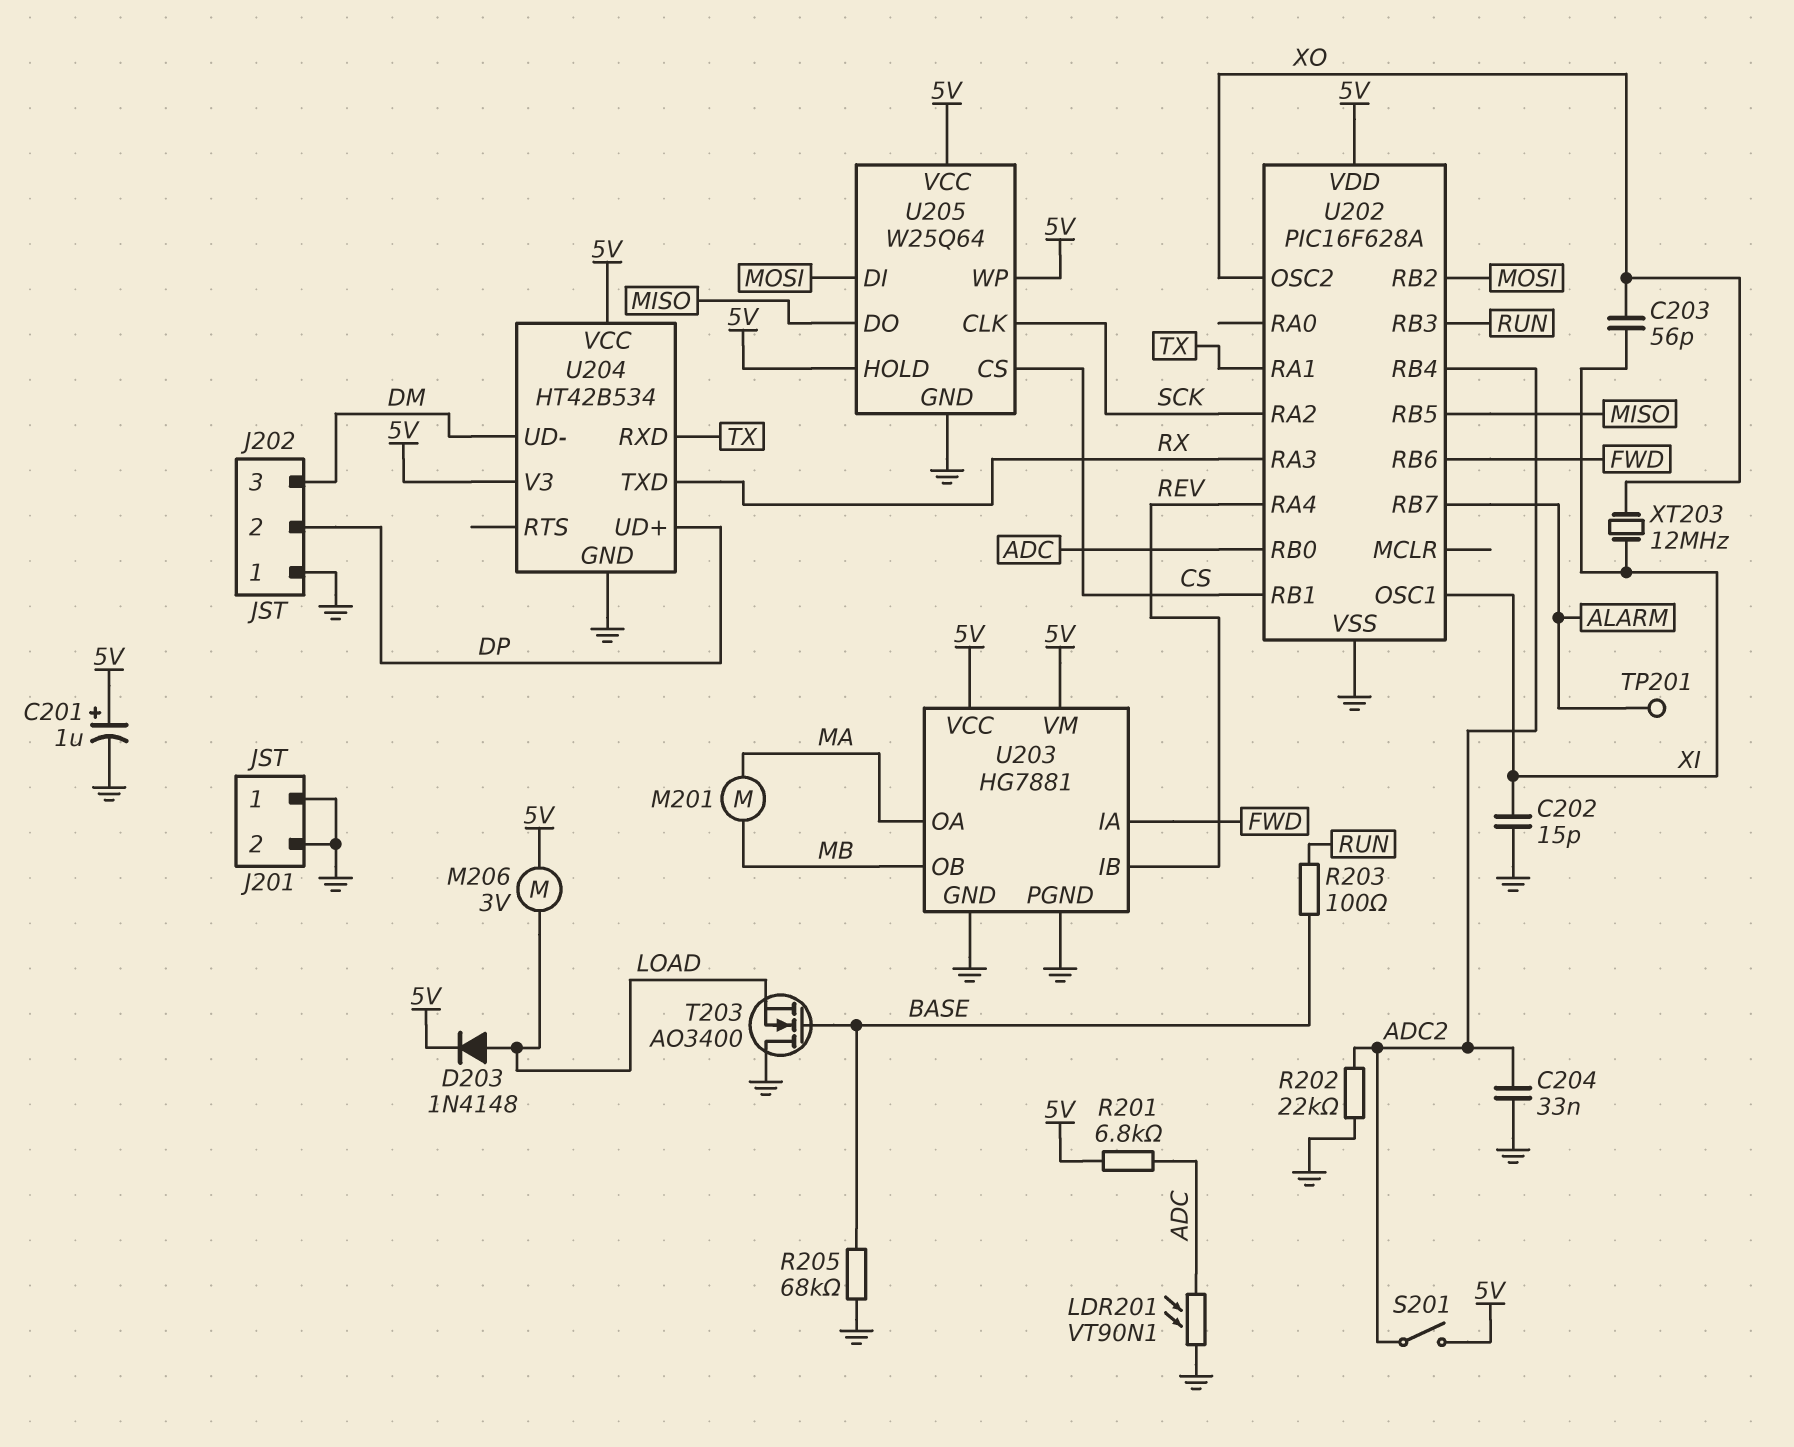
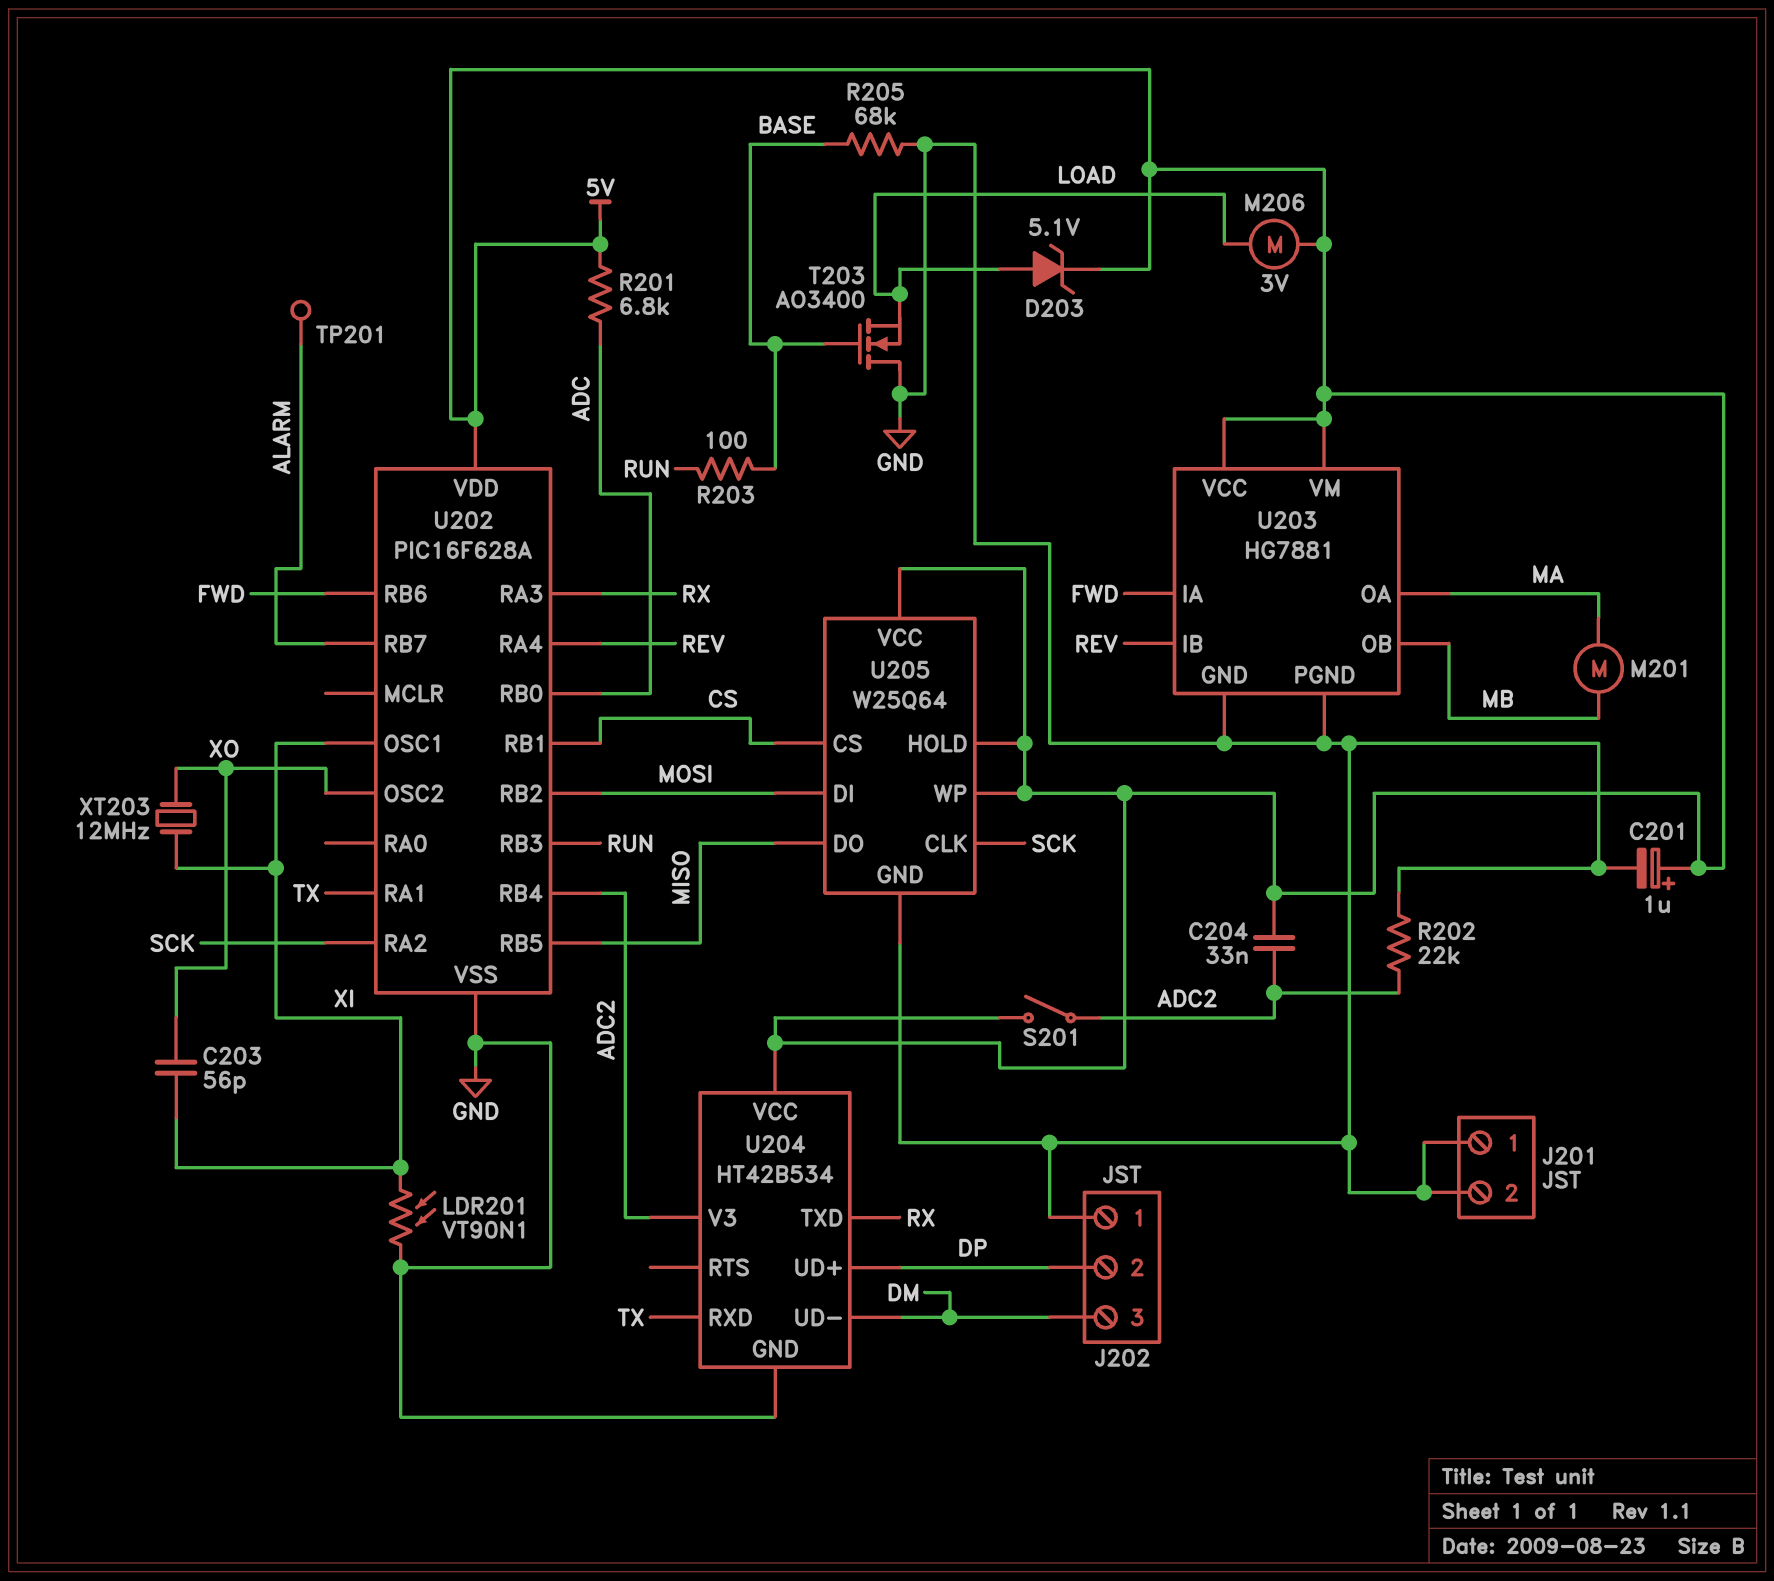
C202: 15pF (GND, XI) -> none
C204: 33nF (ADC2, GND) -> 33nF (5V, ADC2)
D203: diode 1N4148 (A LOAD, K 5V) -> zener 5.1V (A LOAD, K 5V)
LDR201: VT90N1 (ADC, GND) -> VT90N1 (GND, XI)
U204 pin V3: 5V -> ADC2

